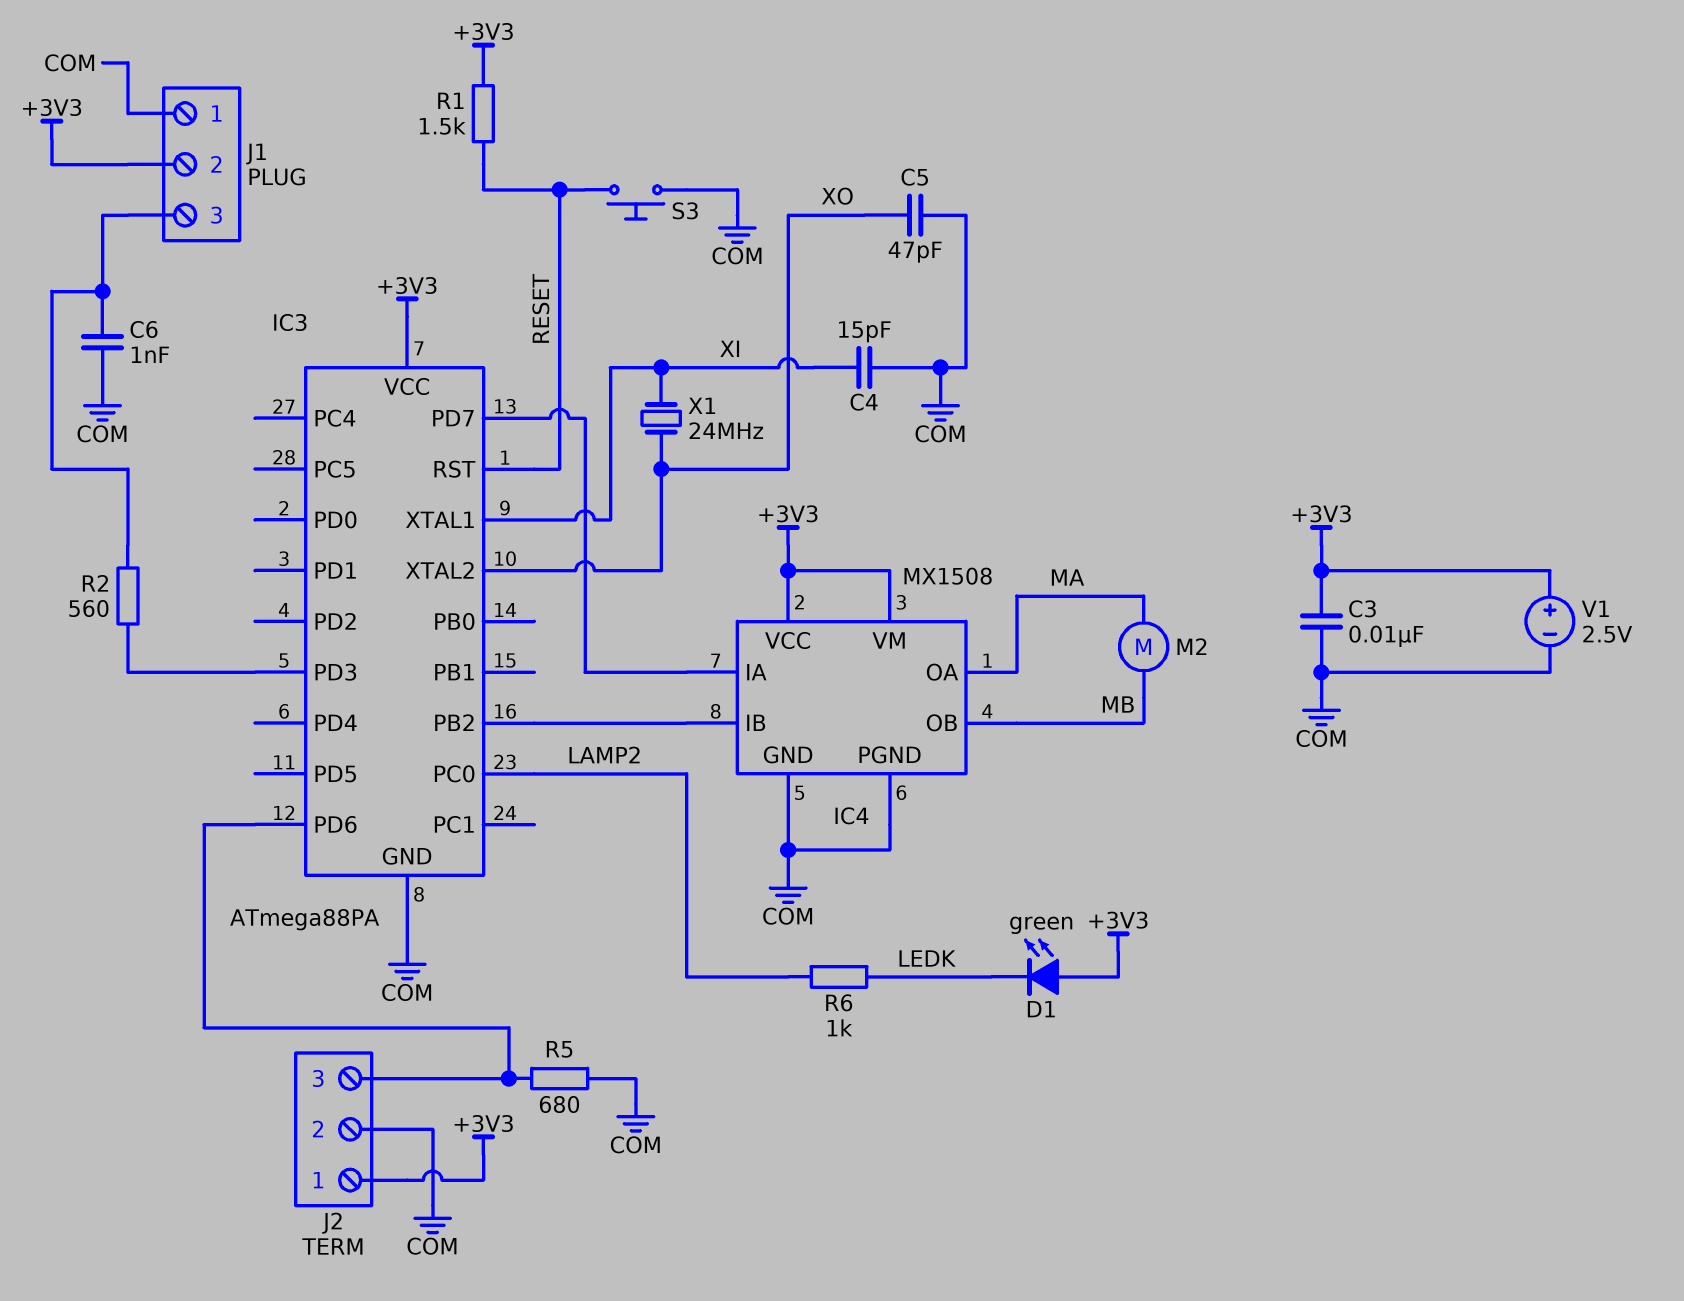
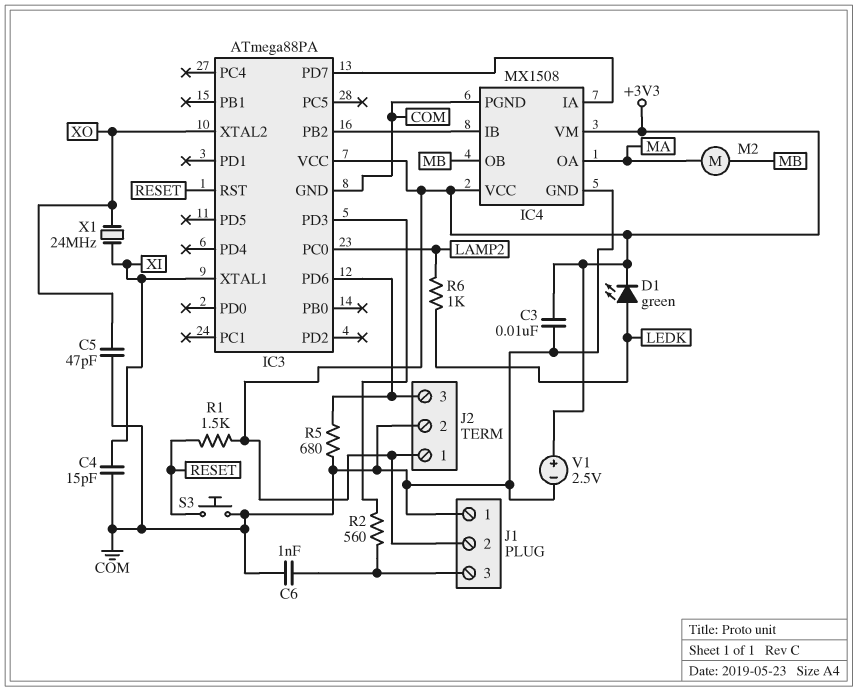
D1: LED green (A +3V3, K LEDK) -> LED green (A LEDK, K +3V3)

